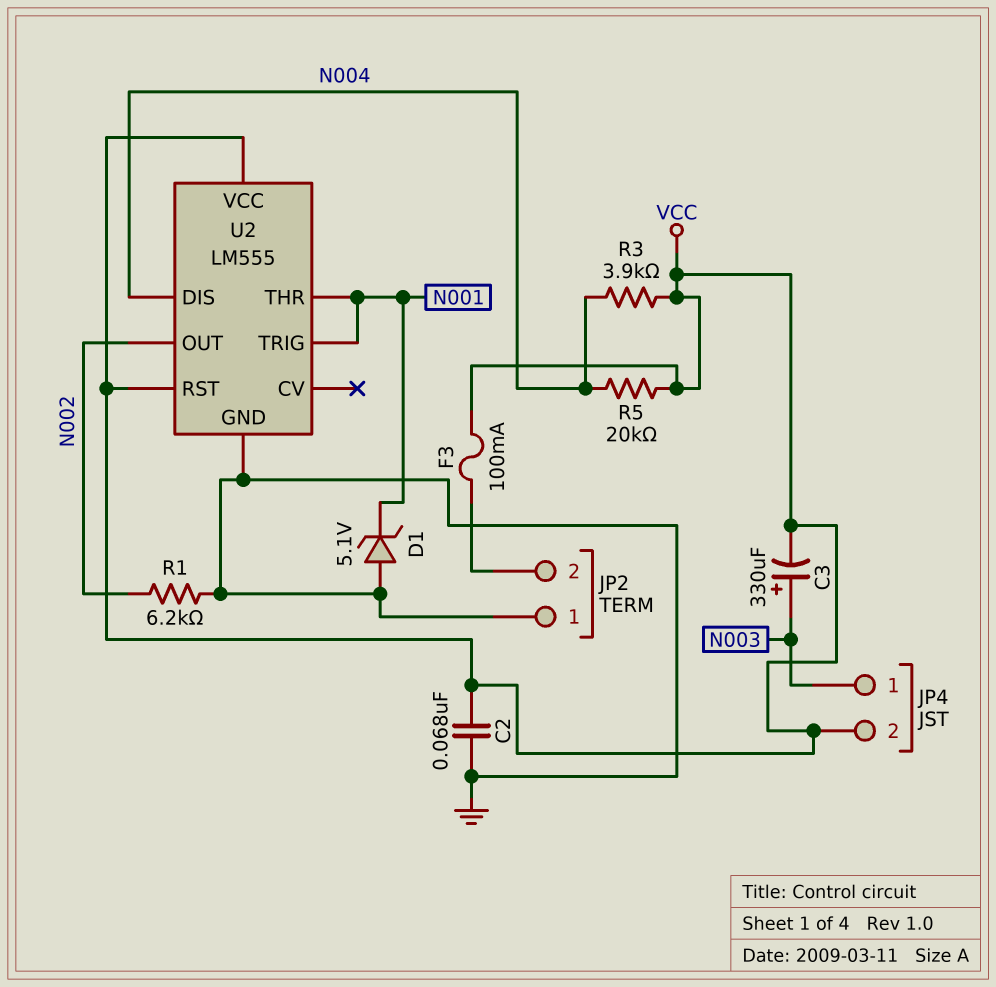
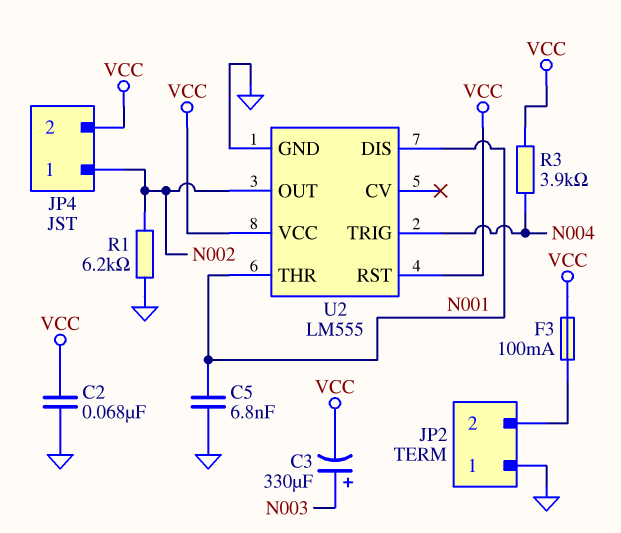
C5: none -> 6.8nF (GND, N001)
D1: zener 5.1V (A GND, K N001) -> none
JP4 pin 1: N003 -> N002
R5: 20k (N004, VCC) -> none
U2 pin DIS: N004 -> N001
U2 pin TRIG: N001 -> N004

